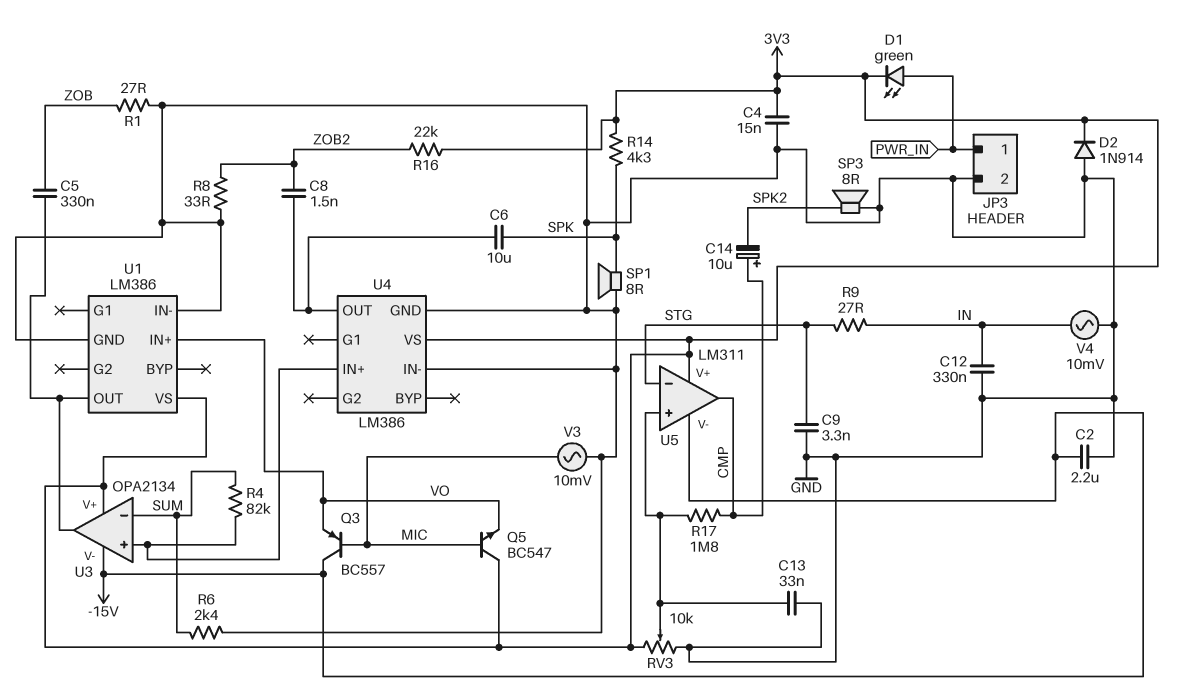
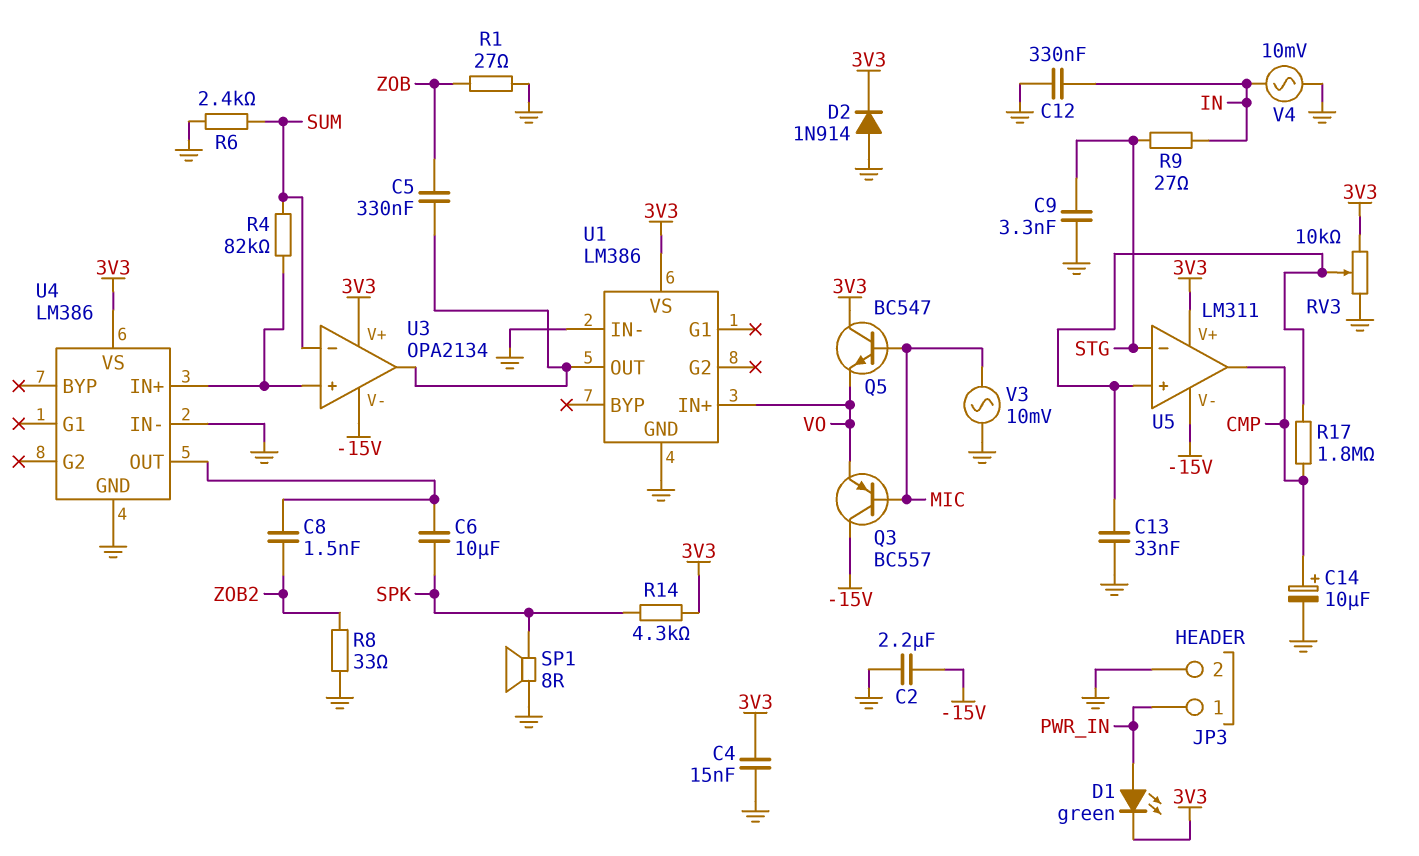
C14: 10uF (plus CMP, minus SPK2) -> 10uF (plus CMP, minus GND)
R16: 22k (3V3, ZOB2) -> none
SP3: speaker 8R (GND, SPK2) -> none

